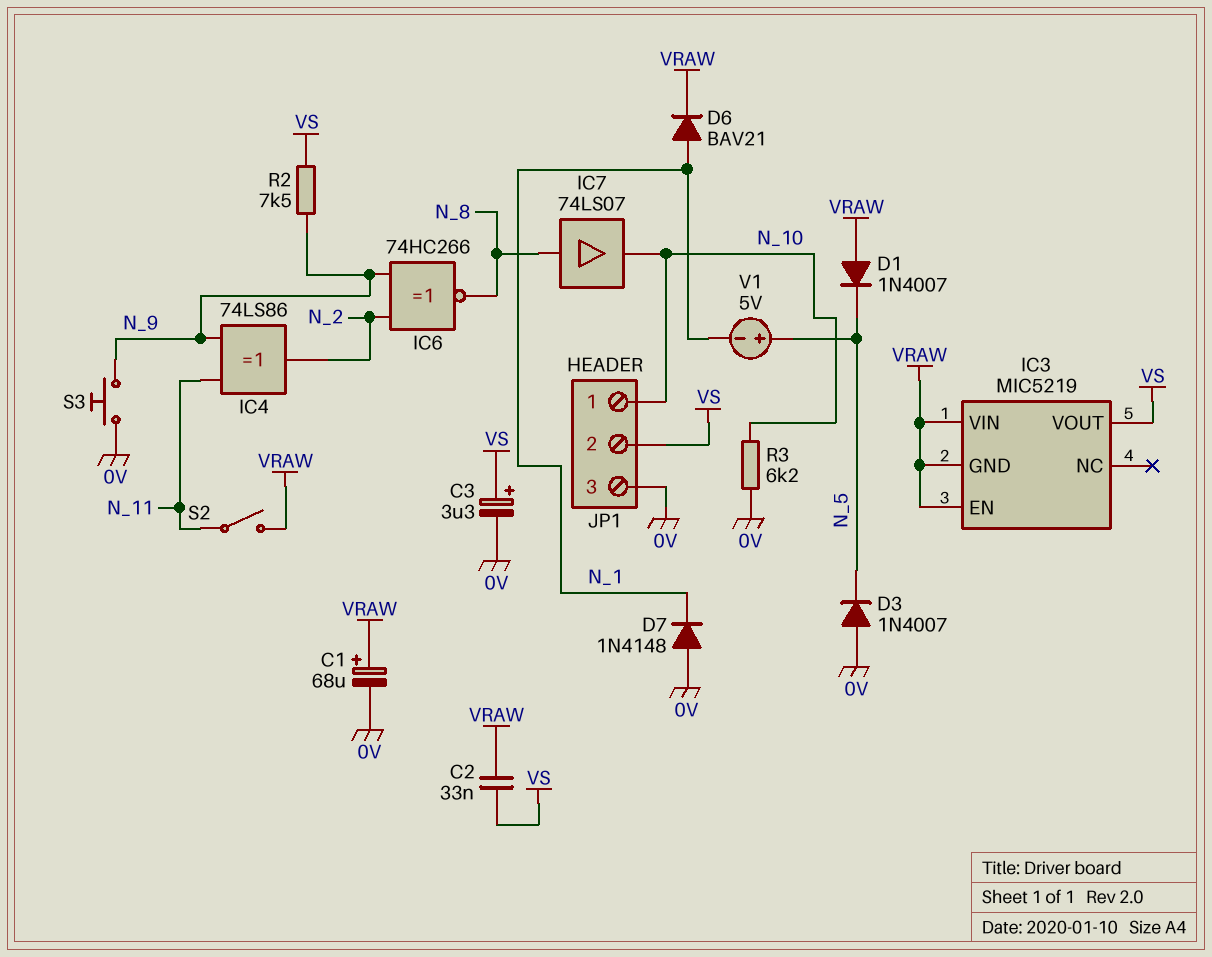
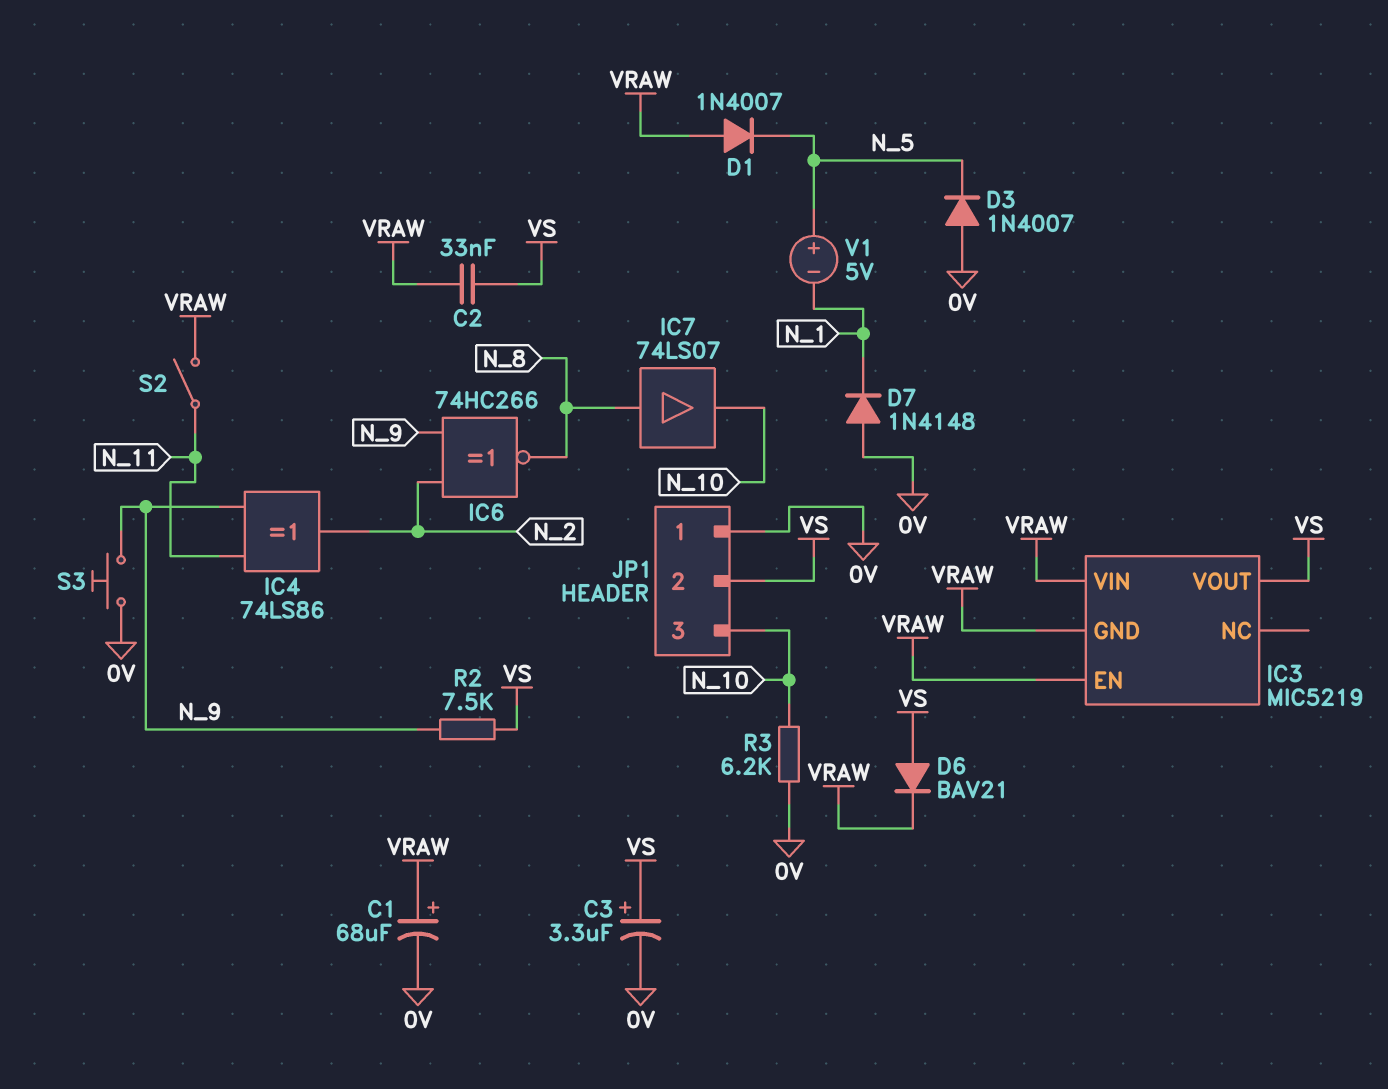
D6: diode BAV21 (A N_1, K VRAW) -> diode BAV21 (A VS, K VRAW)
JP1 pin 1: N_10 -> 0V
JP1 pin 3: 0V -> N_10

